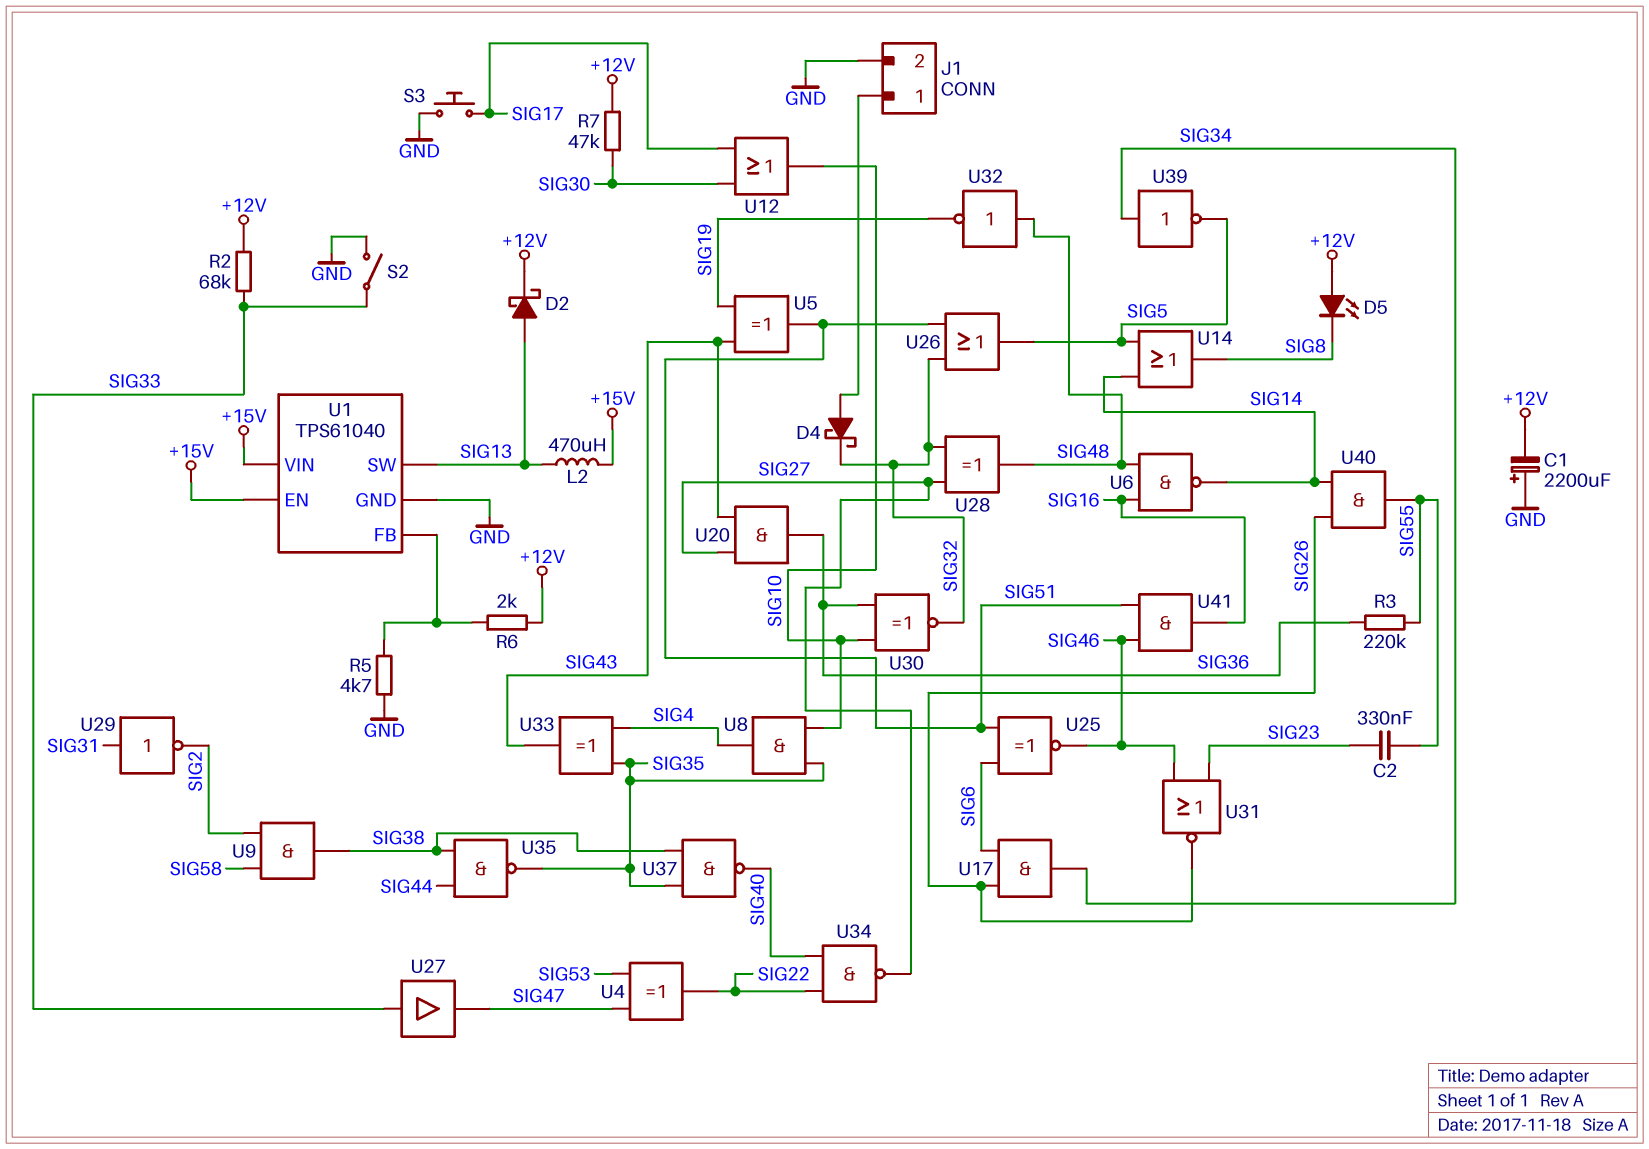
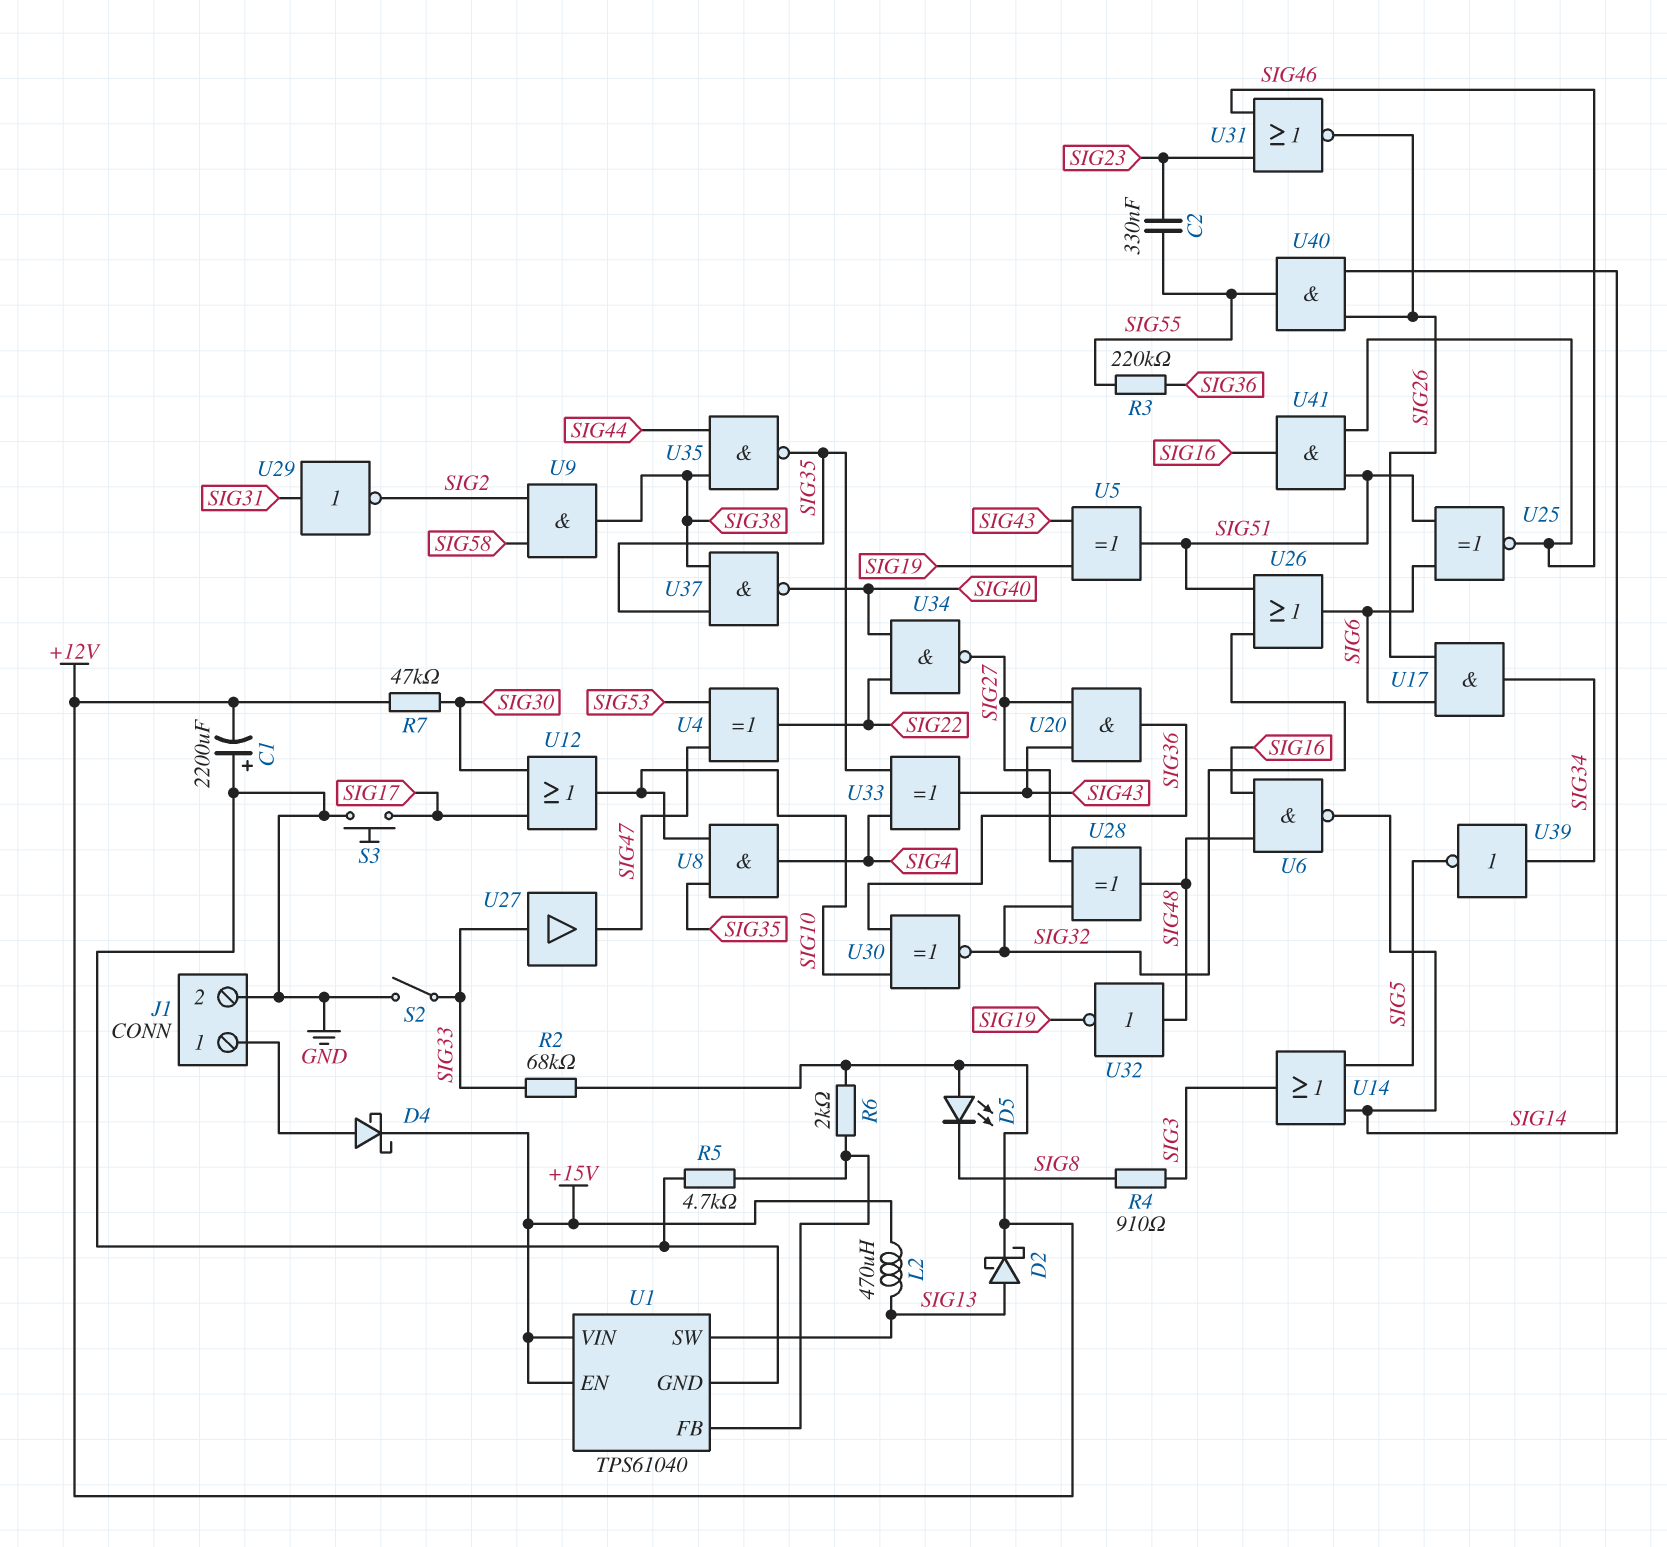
D4: schottky (A J1/1, K SIG32) -> schottky (A J1/1, K +15V)
R4: none -> 910 (SIG3, SIG8)
U14: OR (in SIG5, in SIG14, out SIG8) -> OR (in SIG5, in SIG14, out SIG3)
U26: OR (in SIG32, in SIG51, out SIG5) -> OR (in SIG32, in SIG51, out SIG6)

